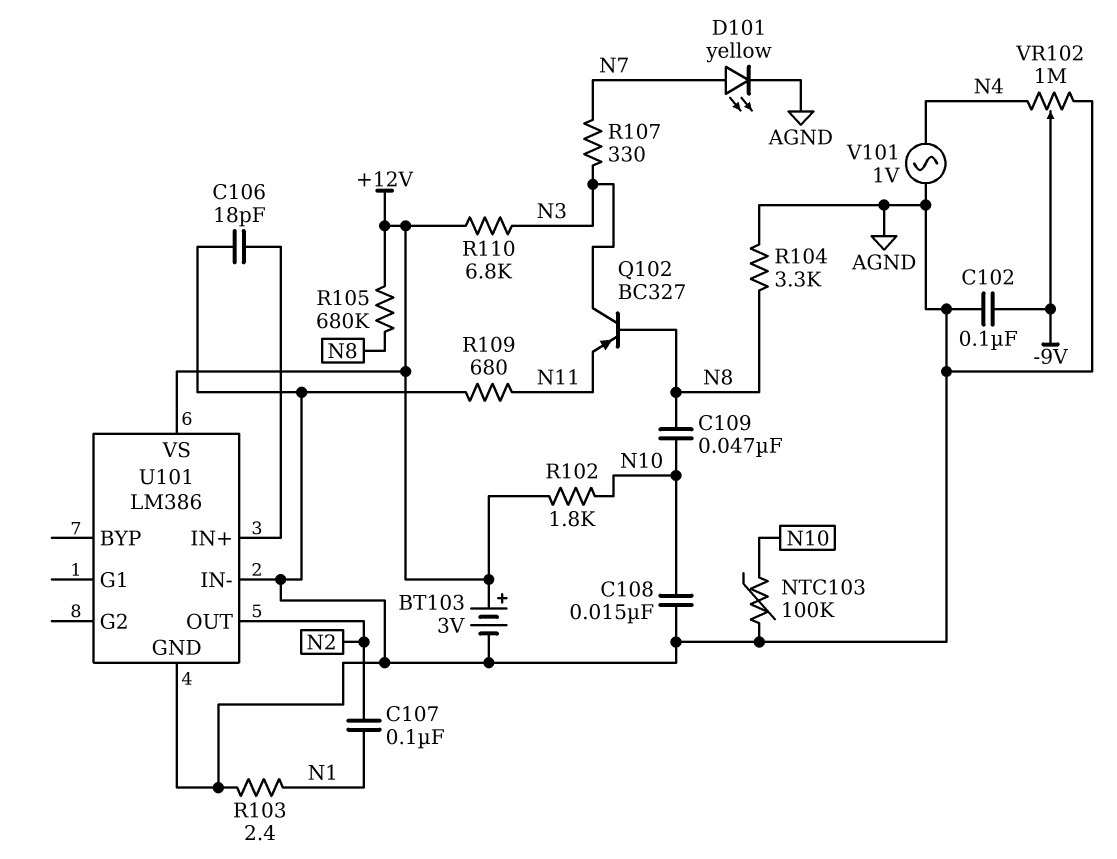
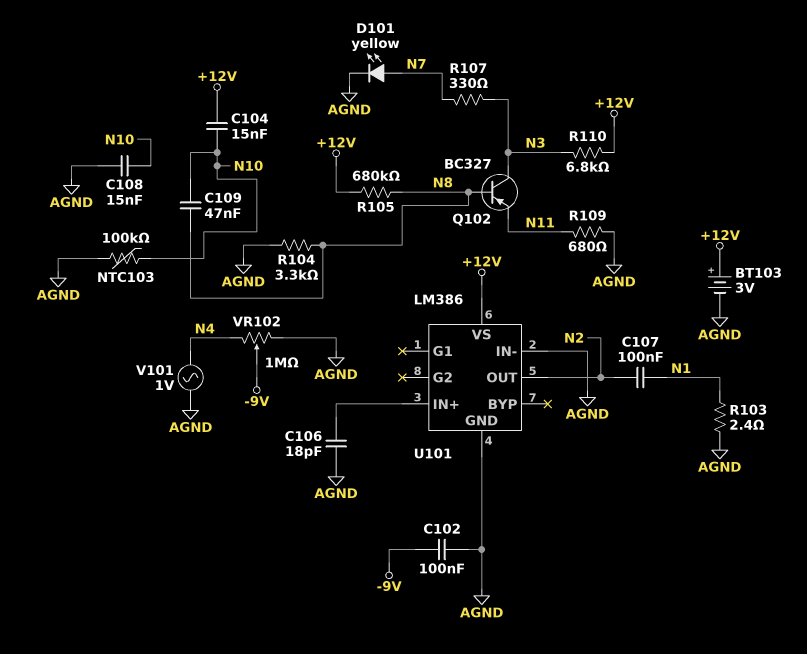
C104: none -> 15nF (+12V, N10)
R102: 1.8k (+12V, N10) -> none

